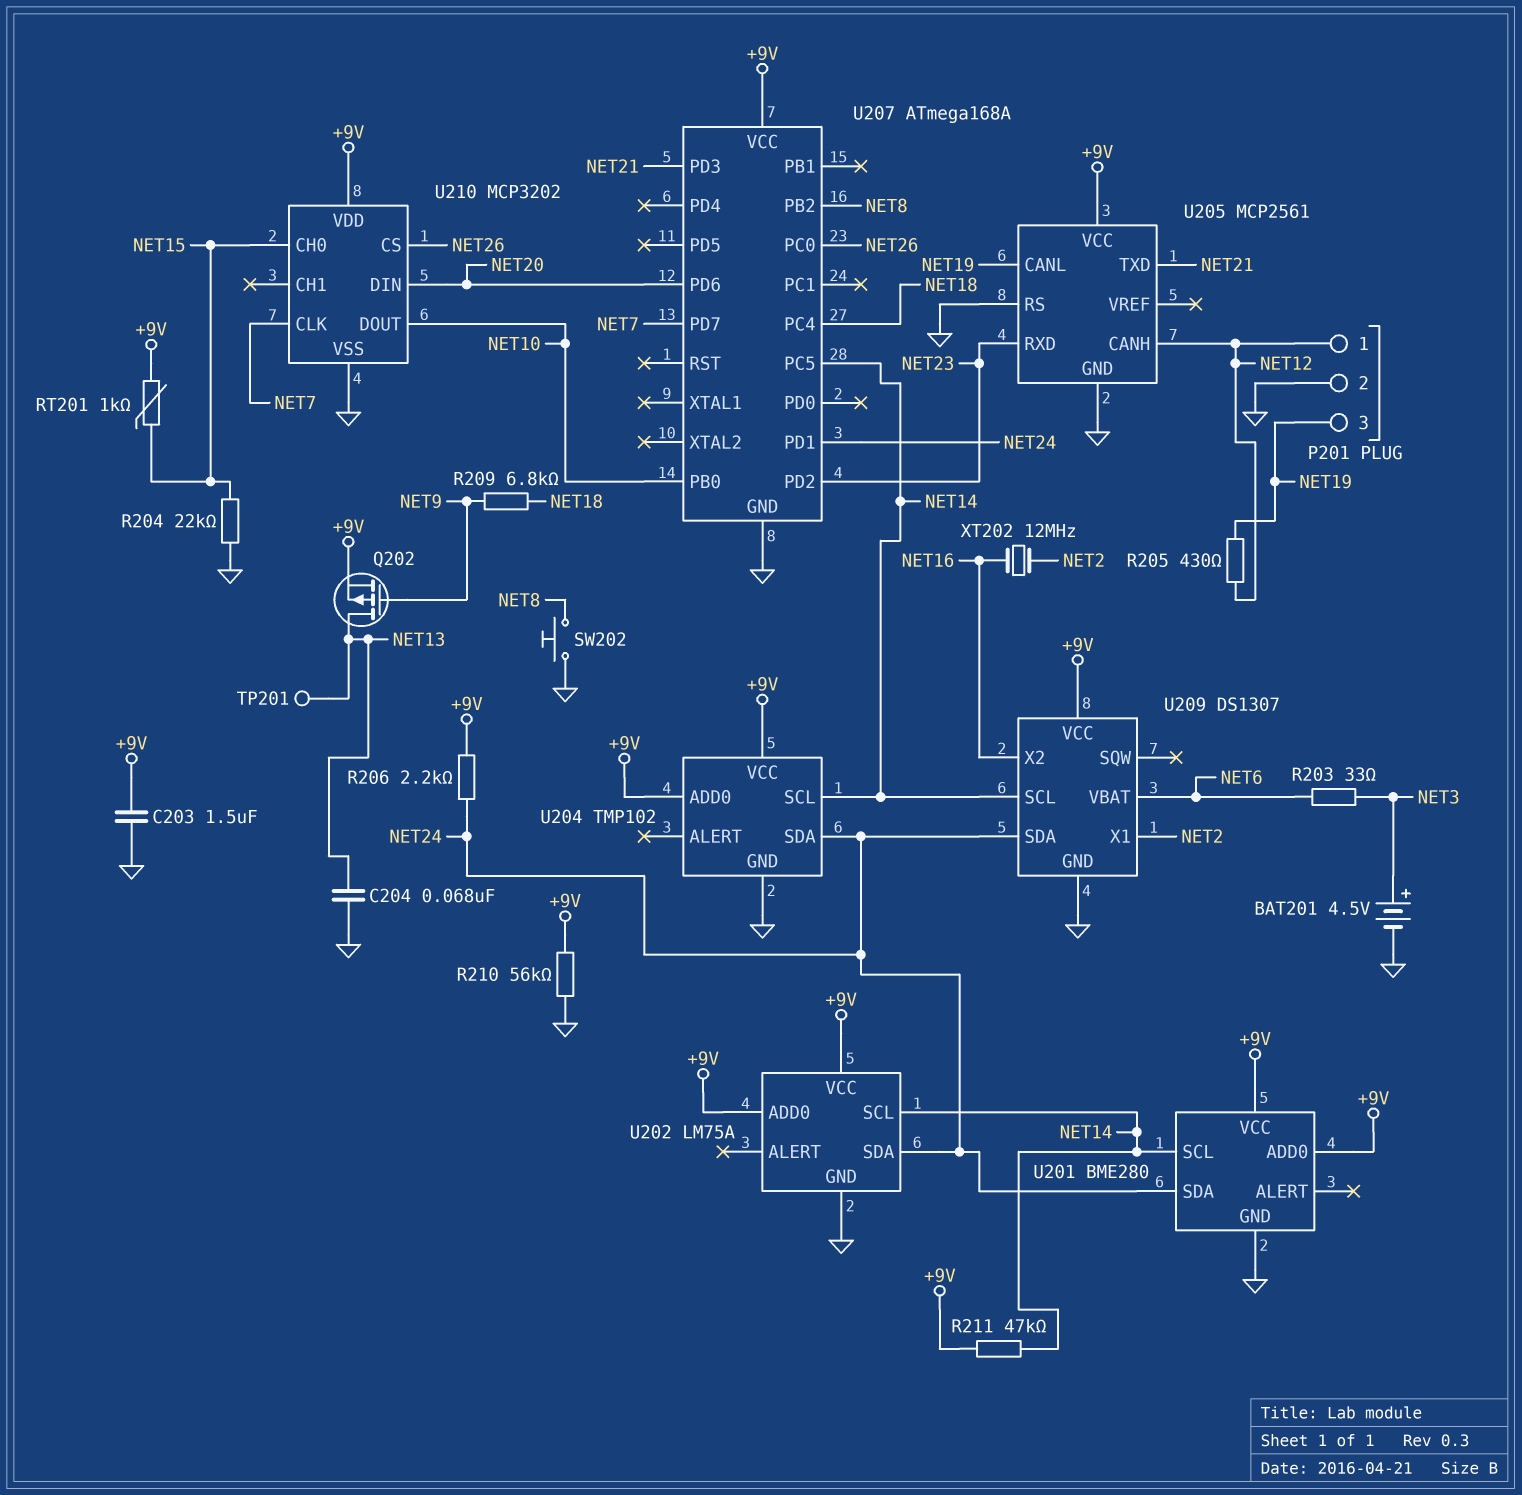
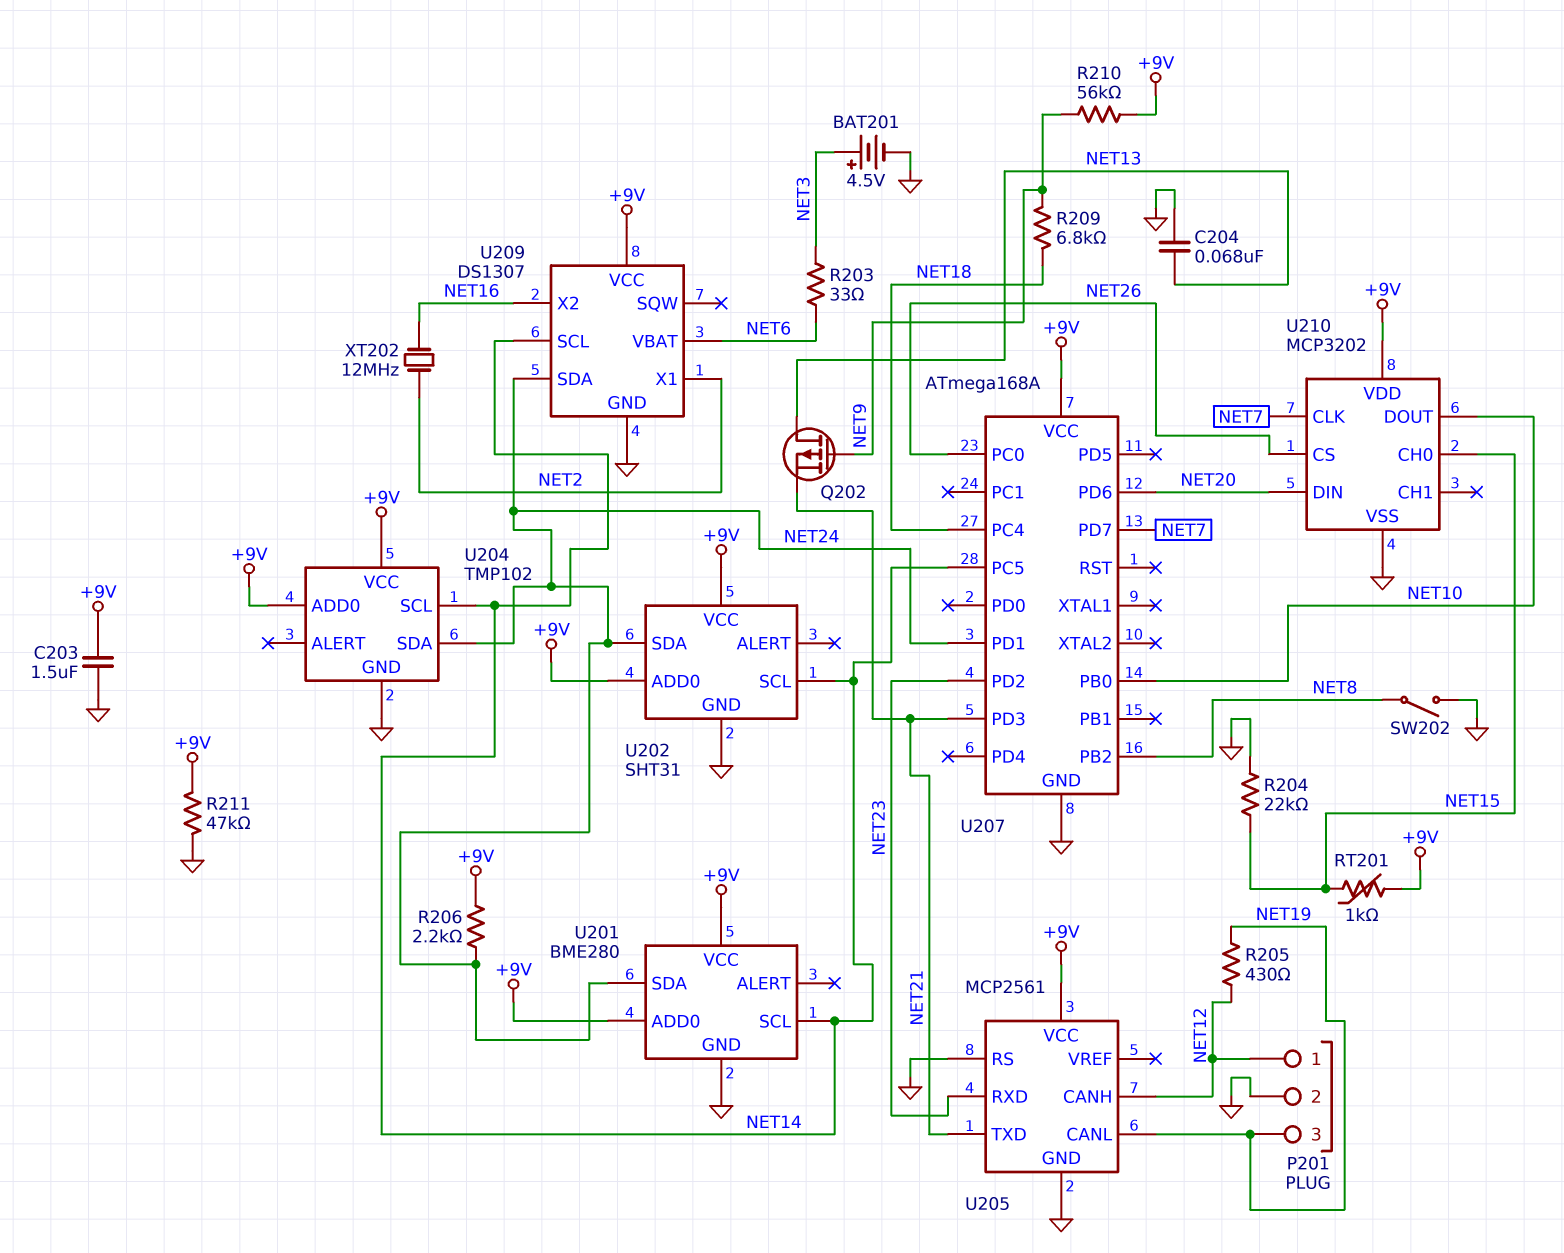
Q202: PMOS (G NET9, D NET13, S +9V) -> PMOS (G NET9, D NET13, S NET21)
R210: 56k (+9V, GND) -> 56k (+9V, NET9)
R211: 47k (+9V, NET14) -> 47k (+9V, GND)
SW202: button (GND, NET8) -> switch (GND, NET8)
TP201: test point (NET13) -> none
U202: LM75A -> SHT31

